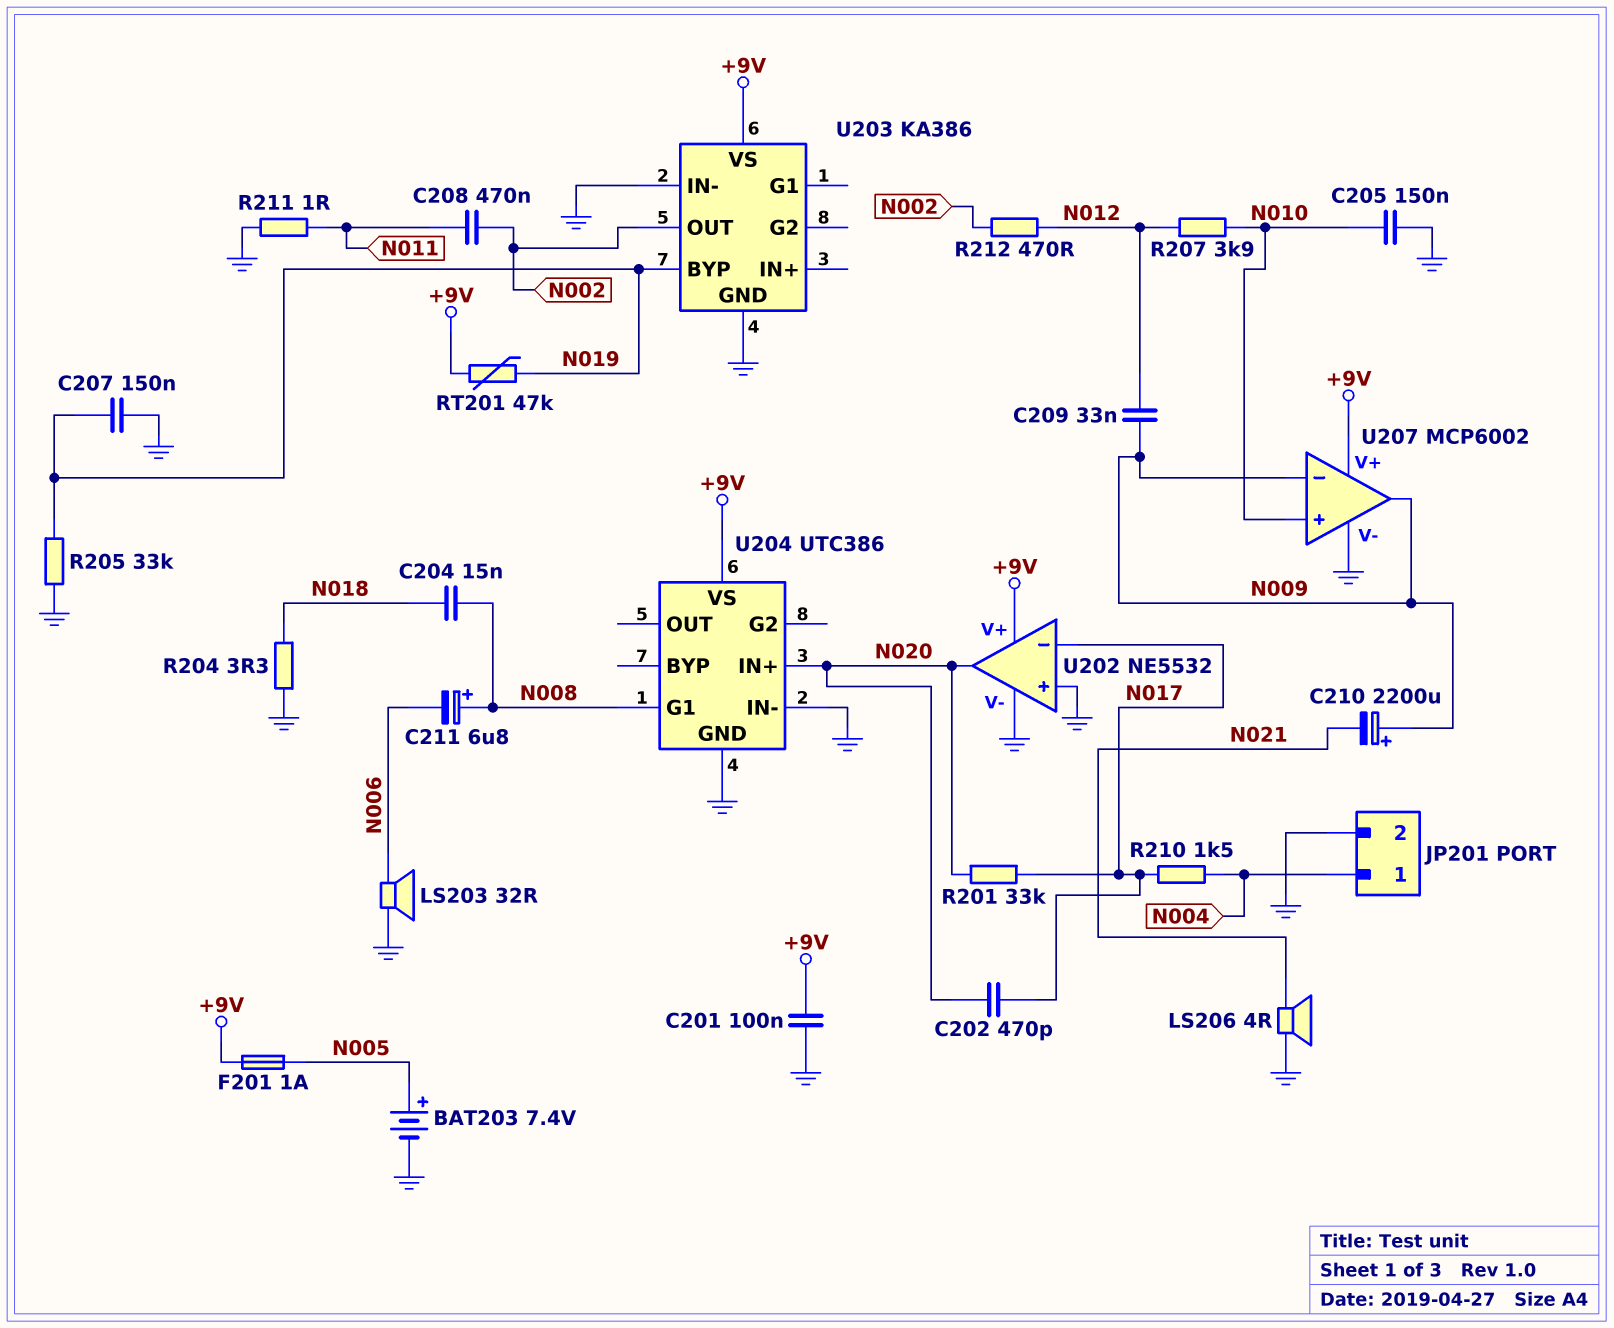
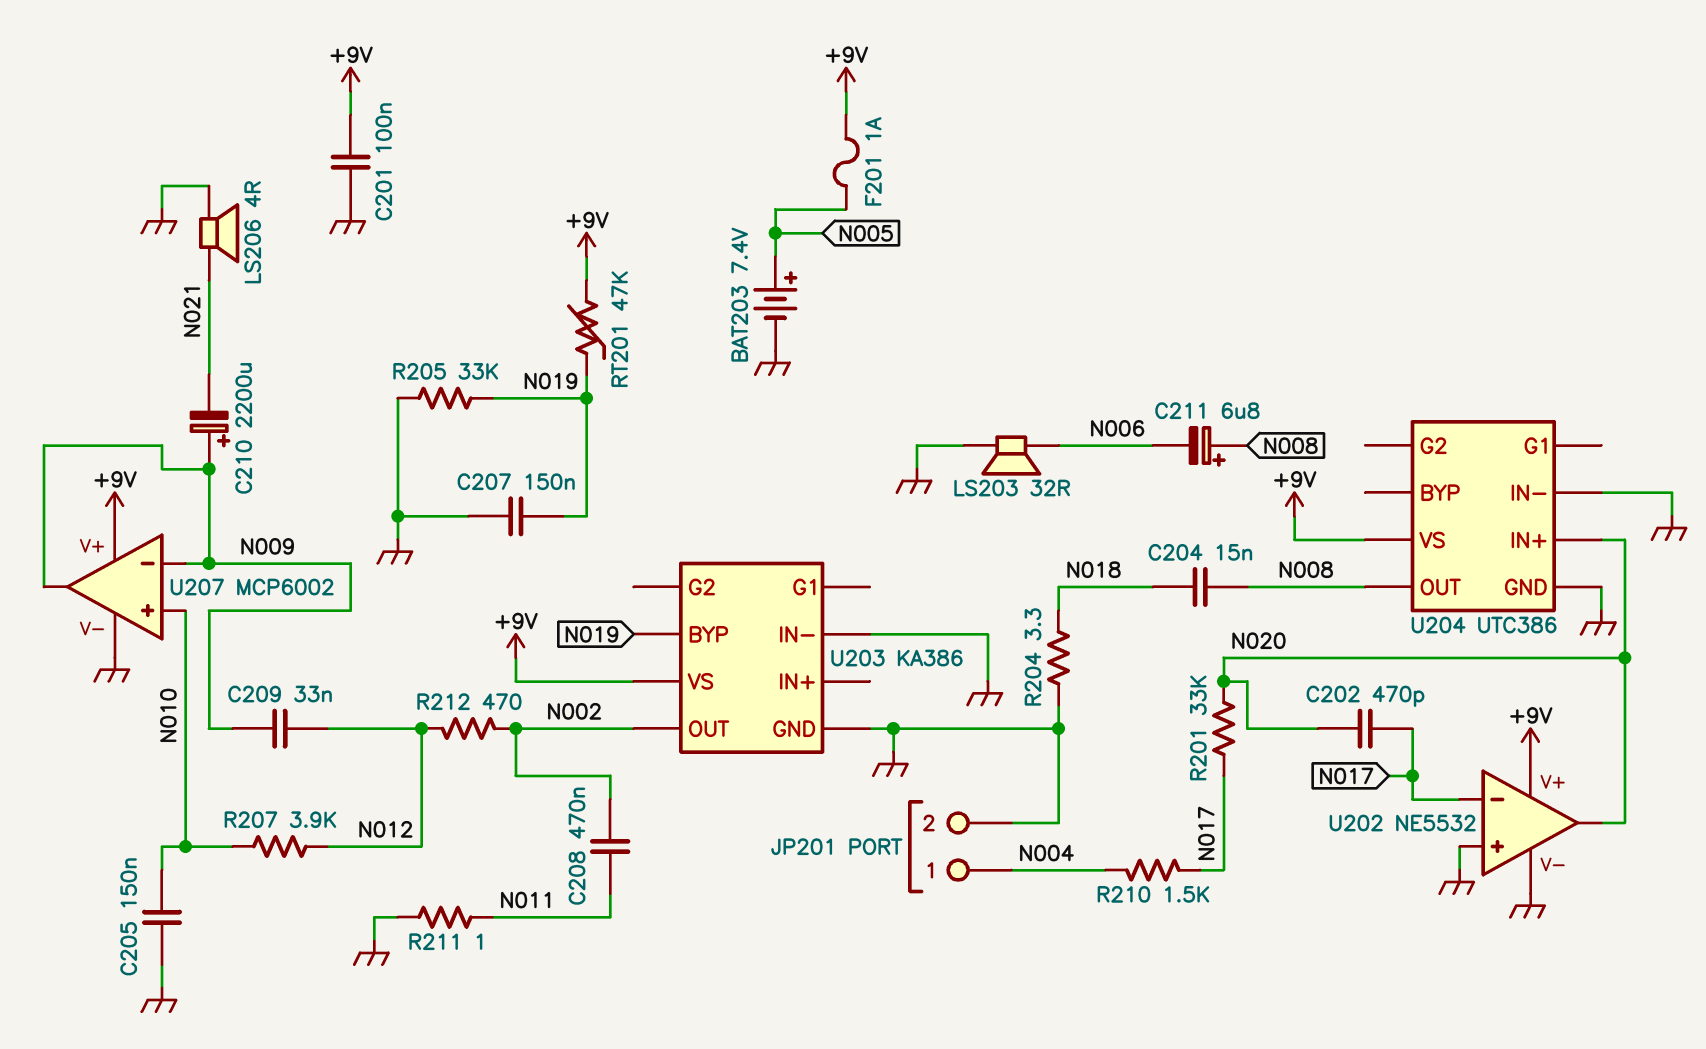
U204 pin G1: N008 -> none
U204 pin OUT: none -> N008

